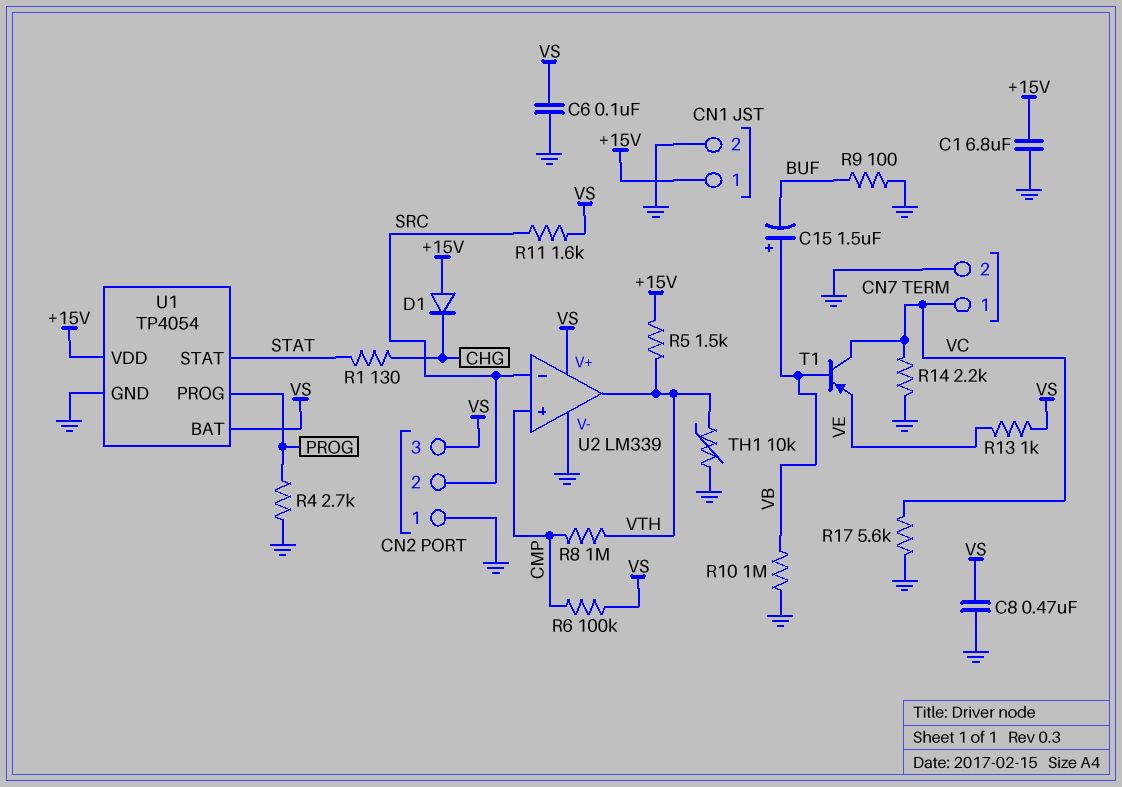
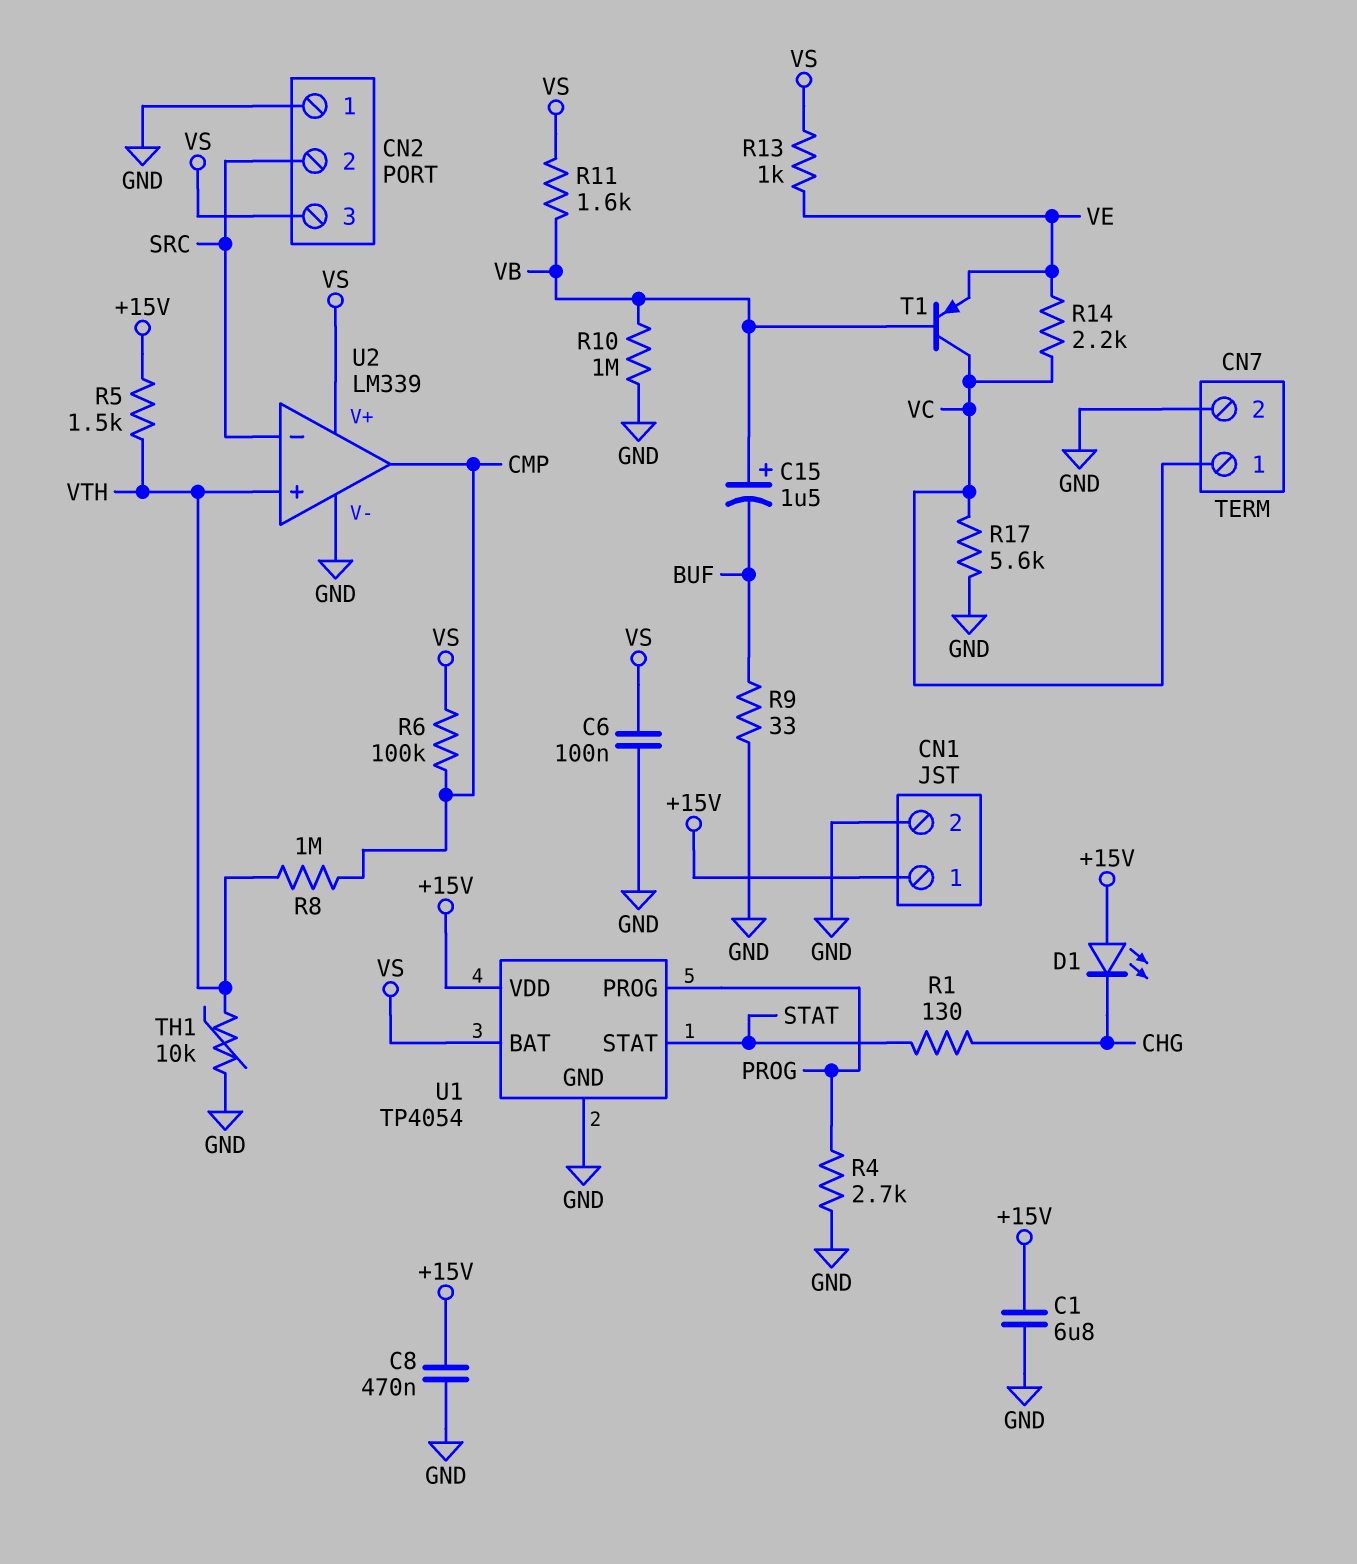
C8: 470nF (GND, VS) -> 470nF (+15V, GND)
D1: diode (A +15V, K CHG) -> LED (A +15V, K CHG)
R9: 100 (BUF, GND) -> 33 (BUF, GND)
R11: 1.6k (SRC, VS) -> 1.6k (VB, VS)
R14: 2.2k (GND, VC) -> 2.2k (VC, VE)
U2 pin in+: CMP -> VTH
U2 pin out: VTH -> CMP

